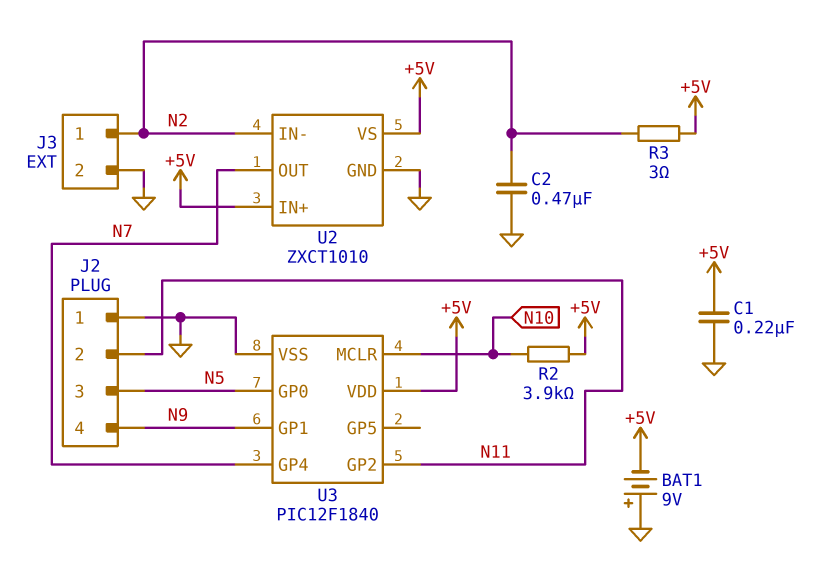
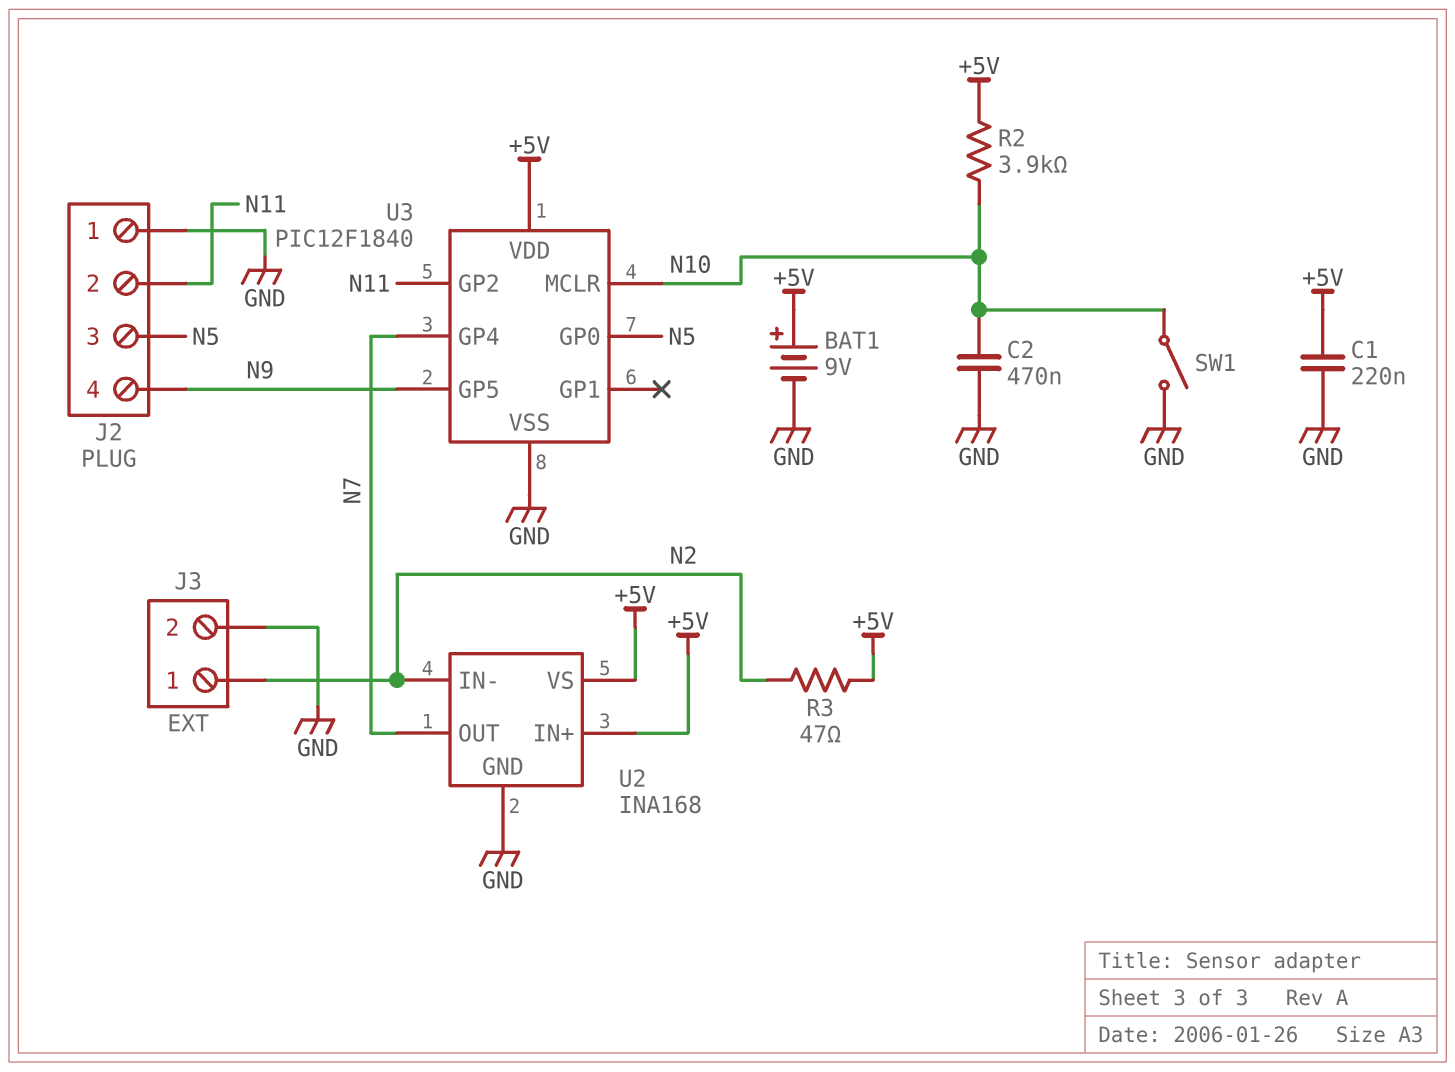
BAT1: 9V (plus GND, minus +5V) -> 9V (plus +5V, minus GND)
C2: 470nF (GND, N2) -> 470nF (GND, N10)
R3: 3 (+5V, N2) -> 47 (+5V, N2)
SW1: none -> switch (GND, N10)
U2: ZXCT1010 -> INA168
U3 pin GP1: N9 -> none
U3 pin GP5: none -> N9

